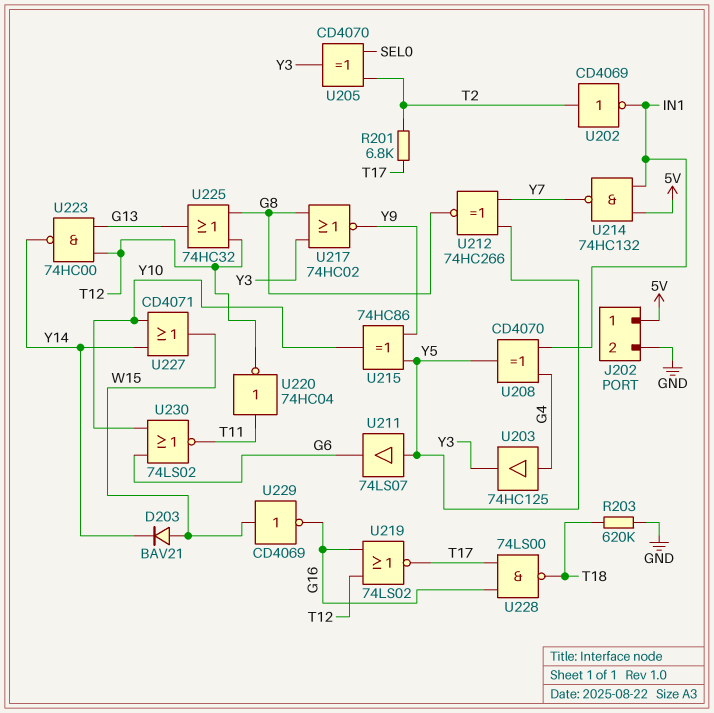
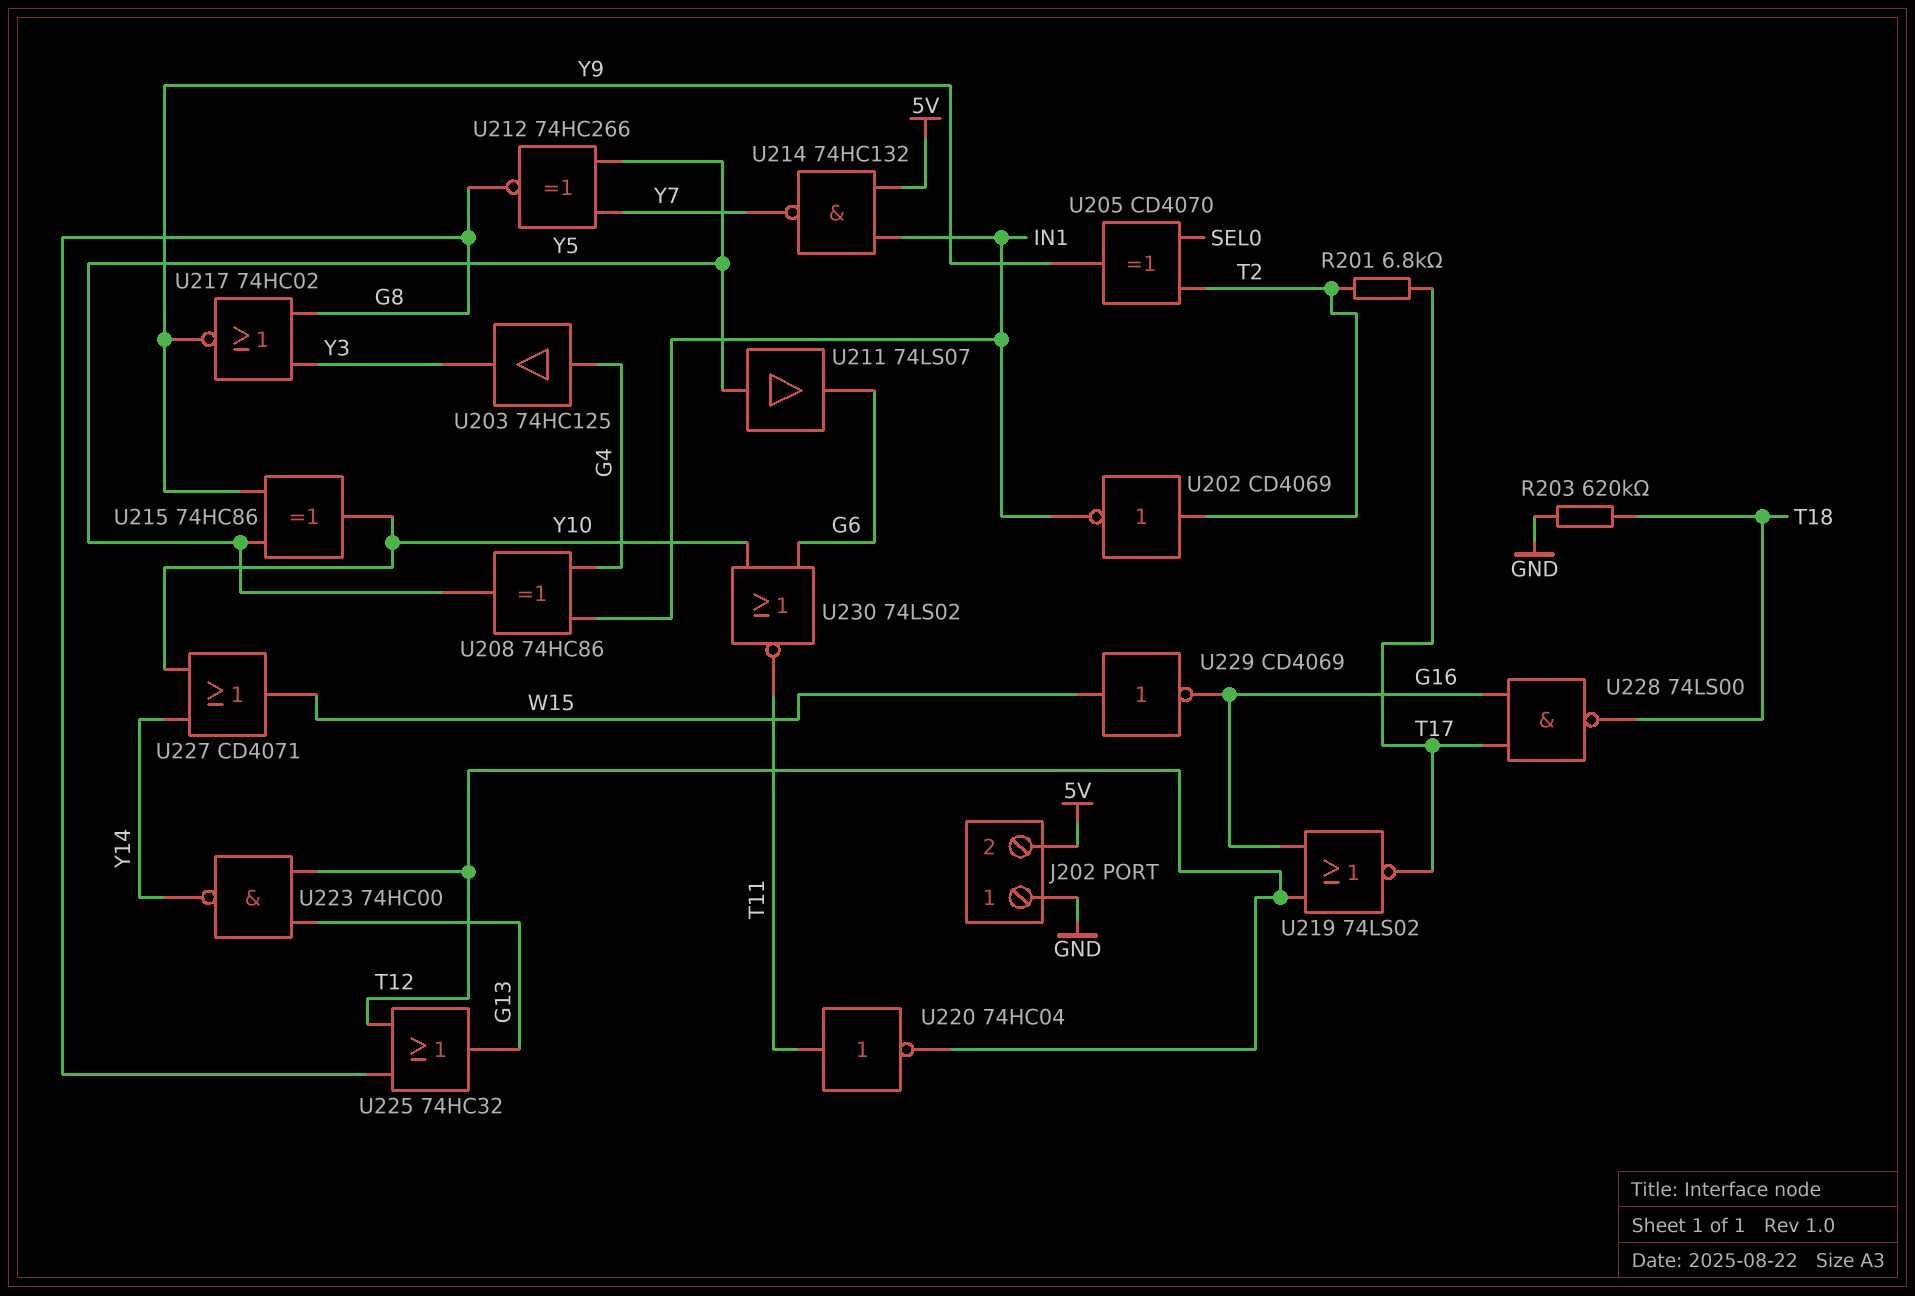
D203: diode BAV21 (A W15, K Y14) -> none
J202 pin 1: 5V -> GND
J202 pin 2: GND -> 5V
U205: XOR CD4070 (in SEL0, in T2, out Y3) -> XOR CD4070 (in SEL0, in T2, out Y9)
U208: XOR CD4070 (in G4, in IN1, out Y5) -> XOR 74HC86 (in G4, in IN1, out Y5)

